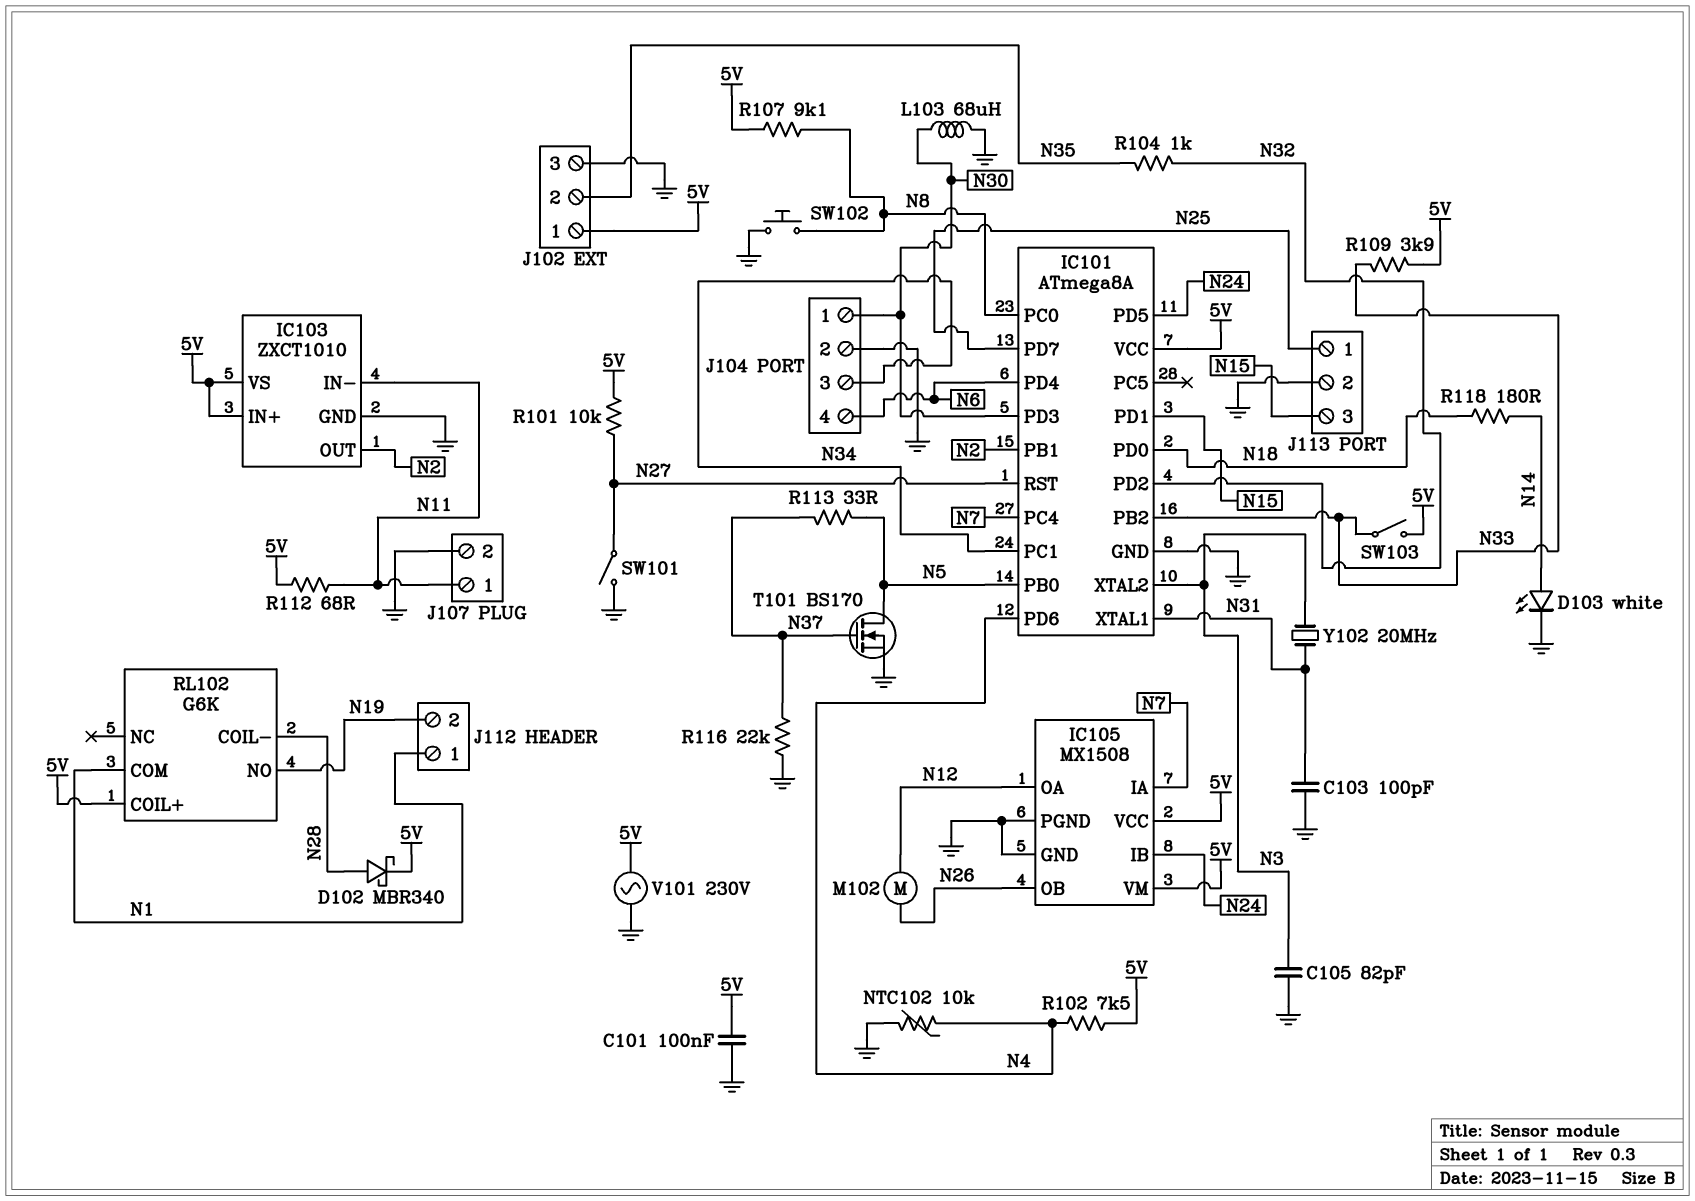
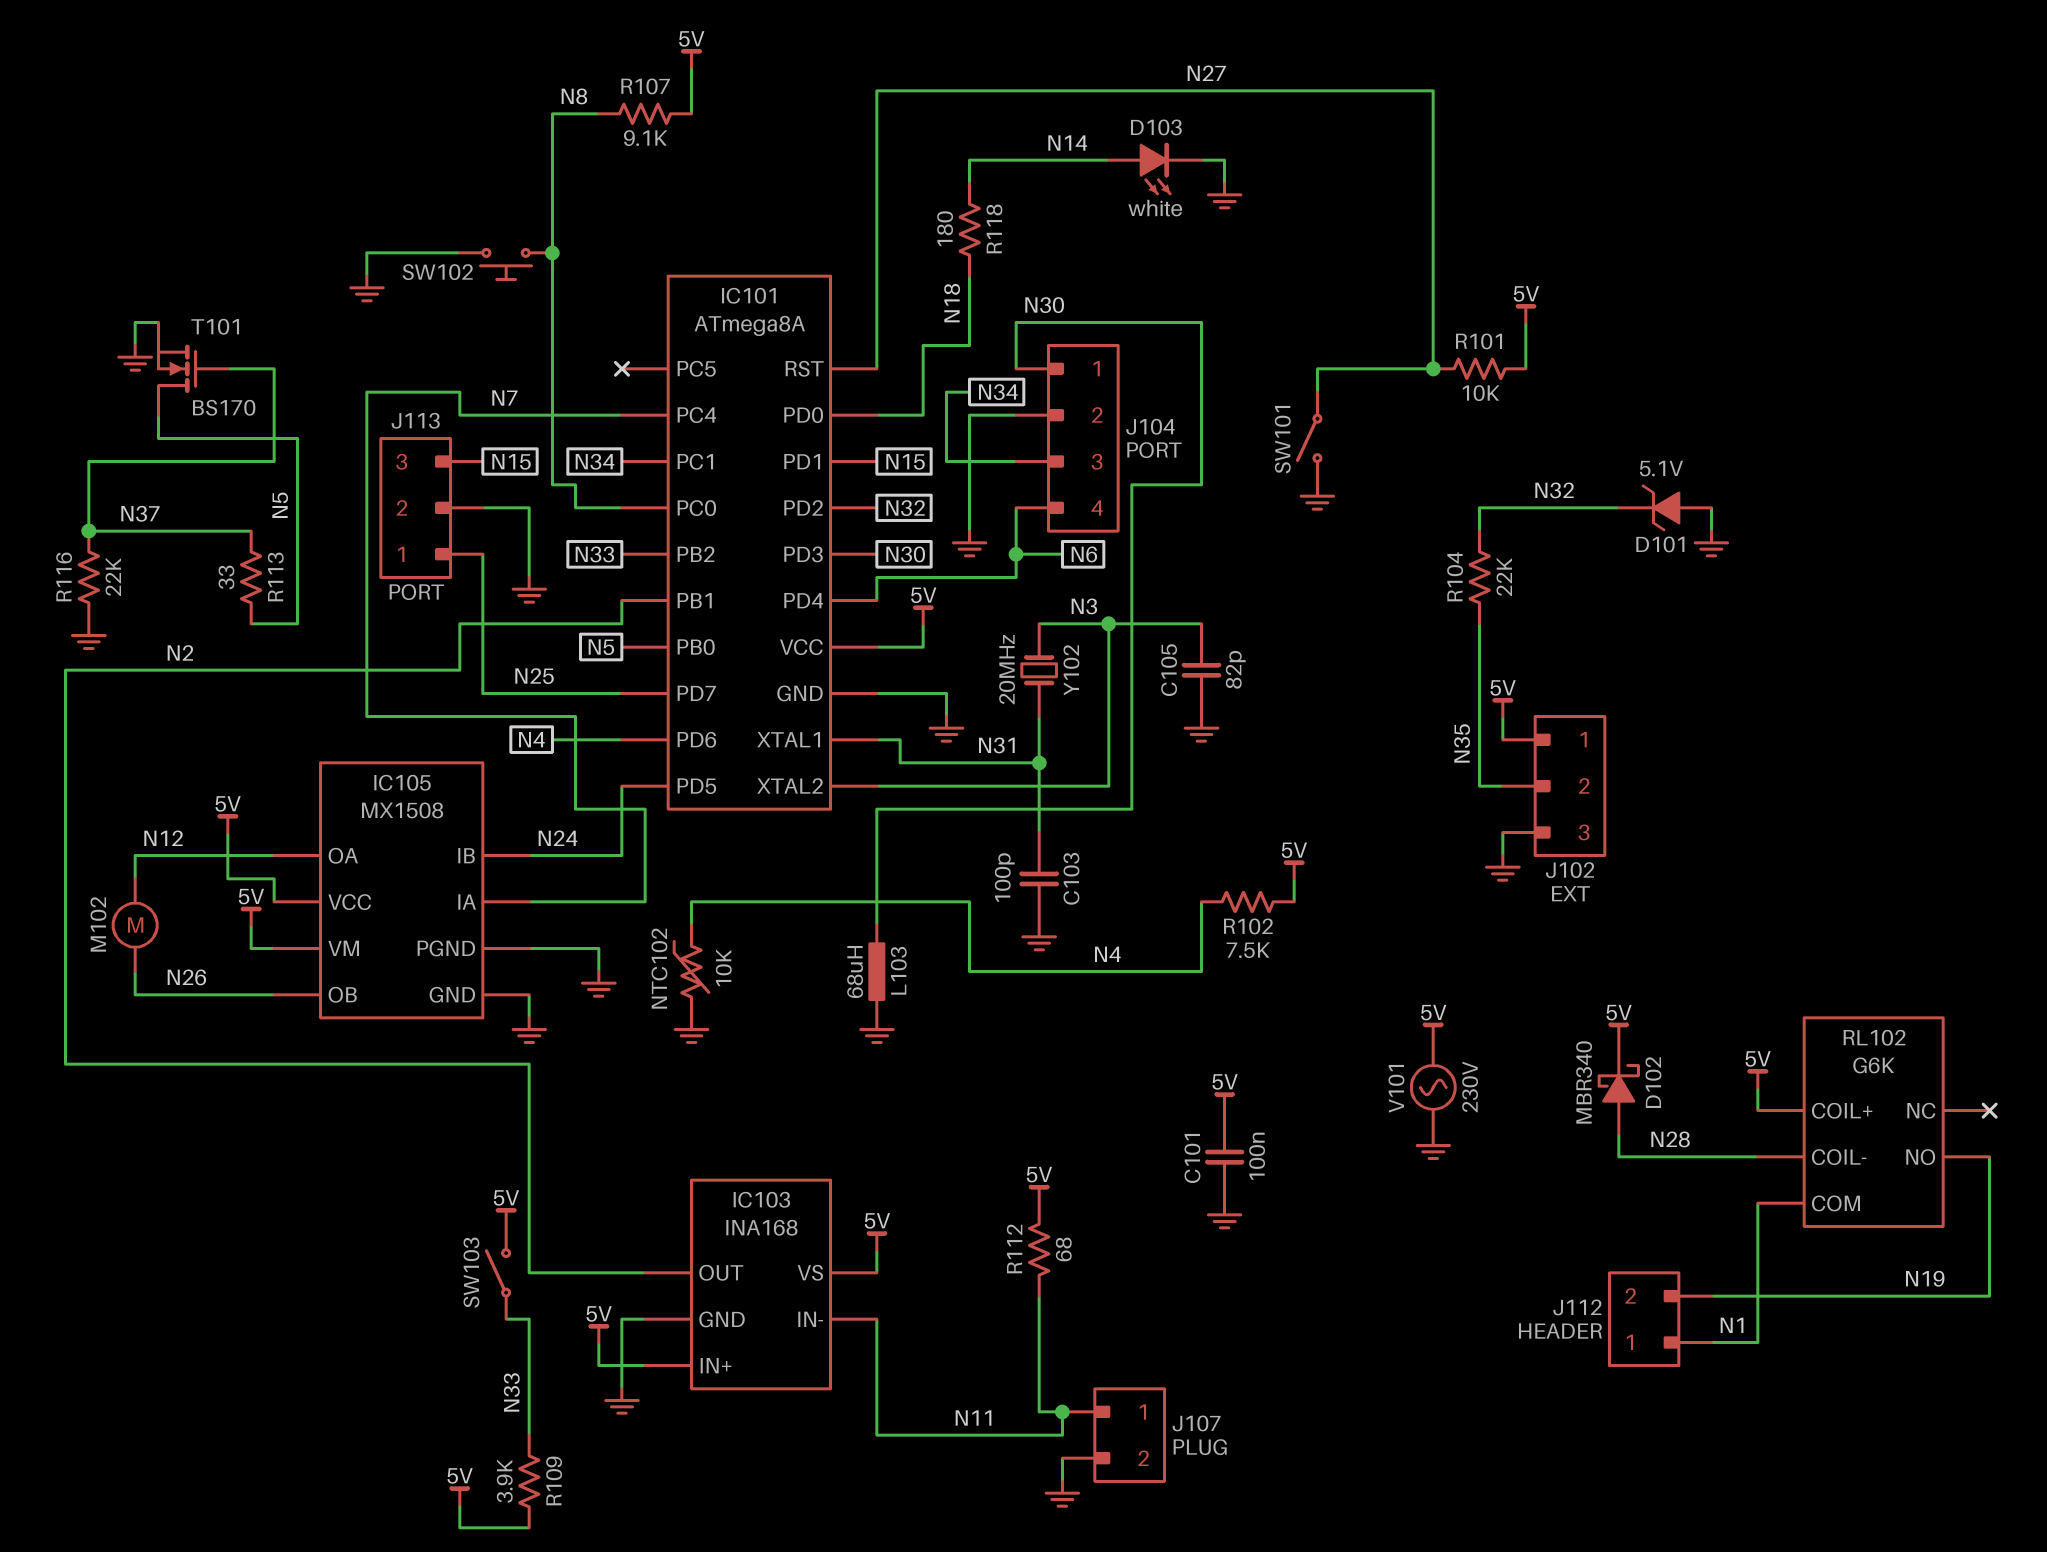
D101: none -> zener 5.1V (A GND, K N32)
IC103: ZXCT1010 -> INA168
R104: 1k (N32, N35) -> 22k (N32, N35)

